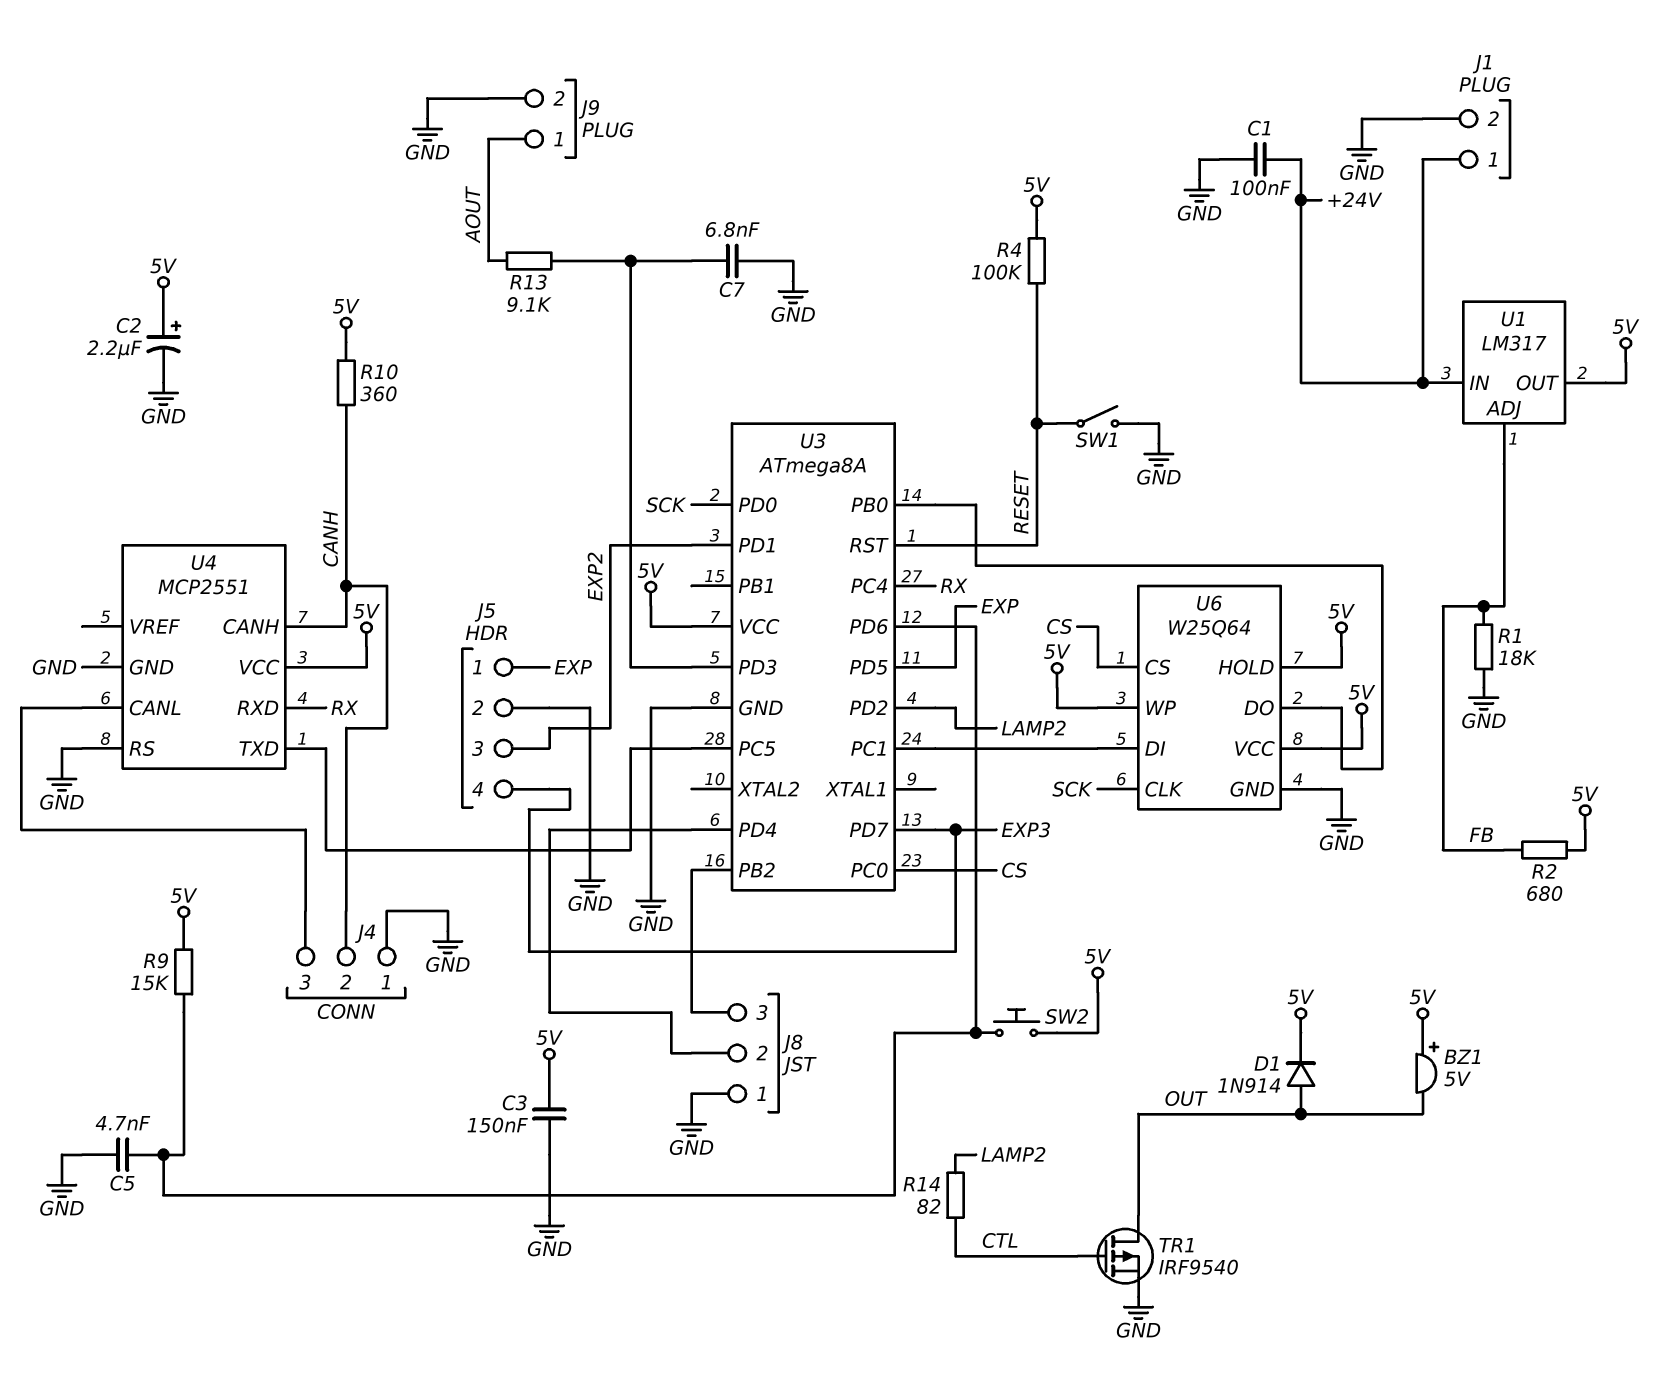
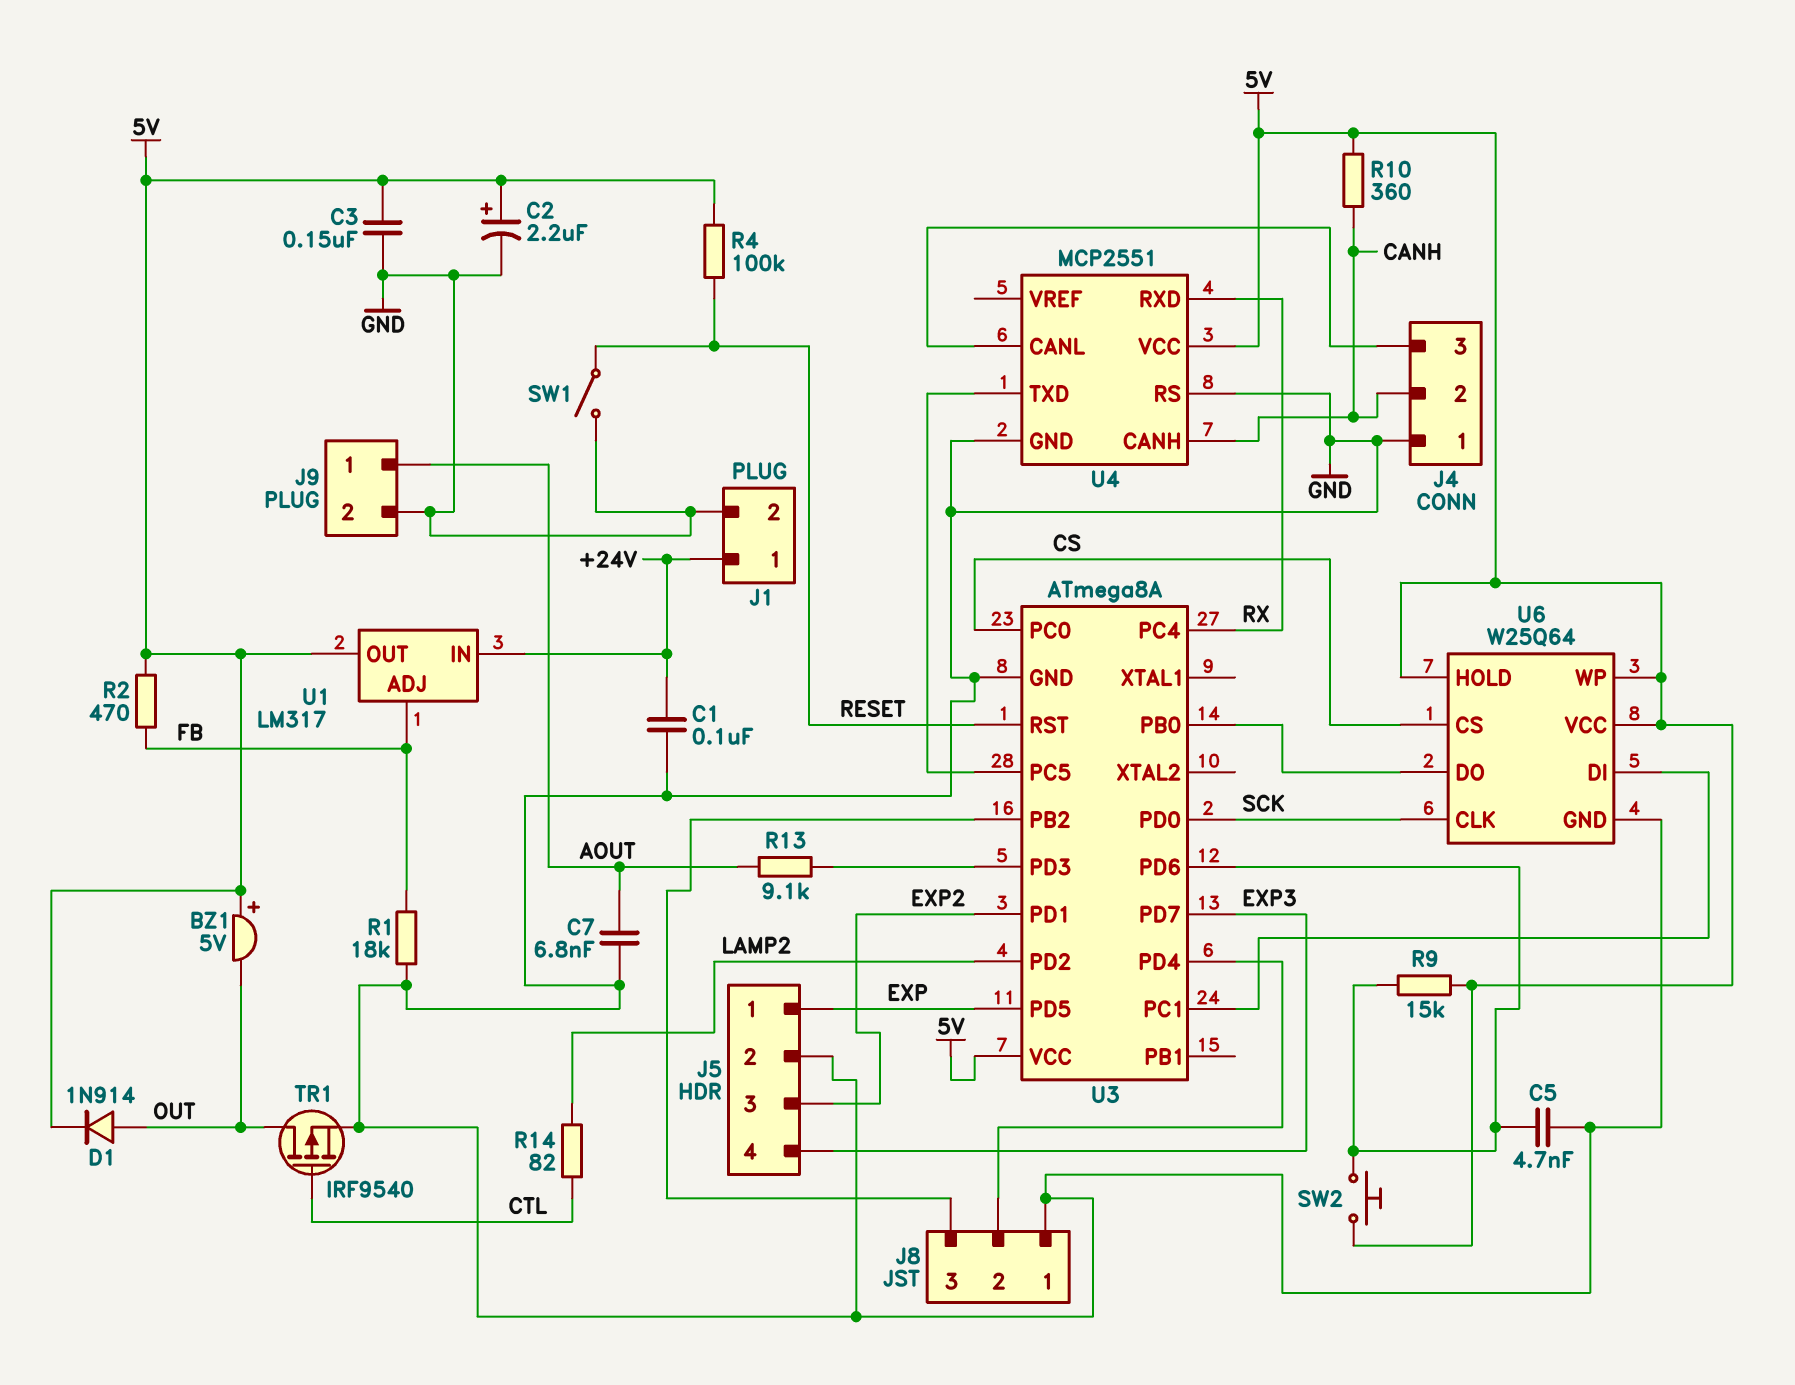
C7: 6.8nF (GND, U3/PD3) -> 6.8nF (AOUT, GND)
R2: 680 (5V, FB) -> 470 (5V, FB)

